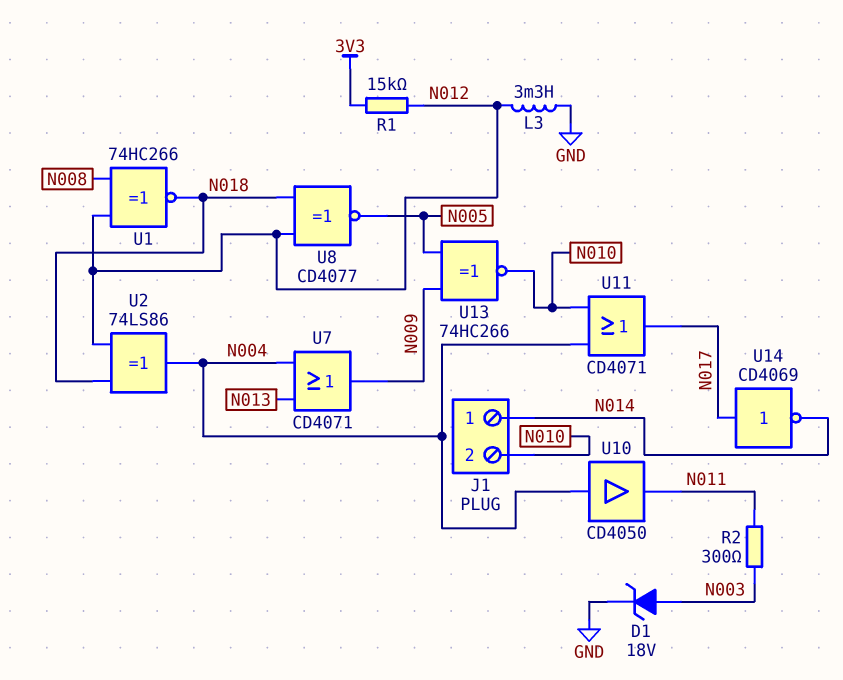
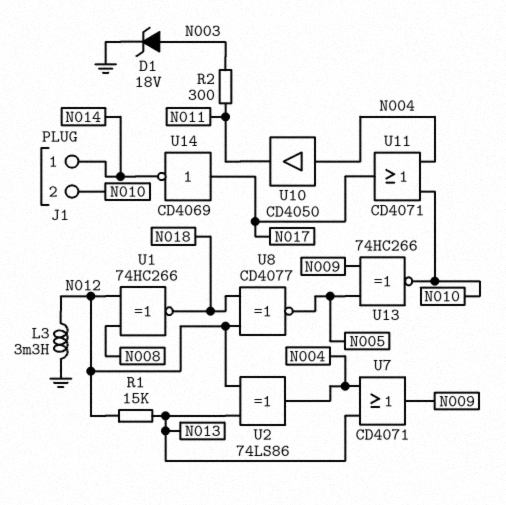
R1: 15k (3V3, N012) -> 15k (N012, N013)
U2: XOR 74LS86 (in N012, in N018, out N004) -> XOR 74LS86 (in N012, in N013, out N004)

